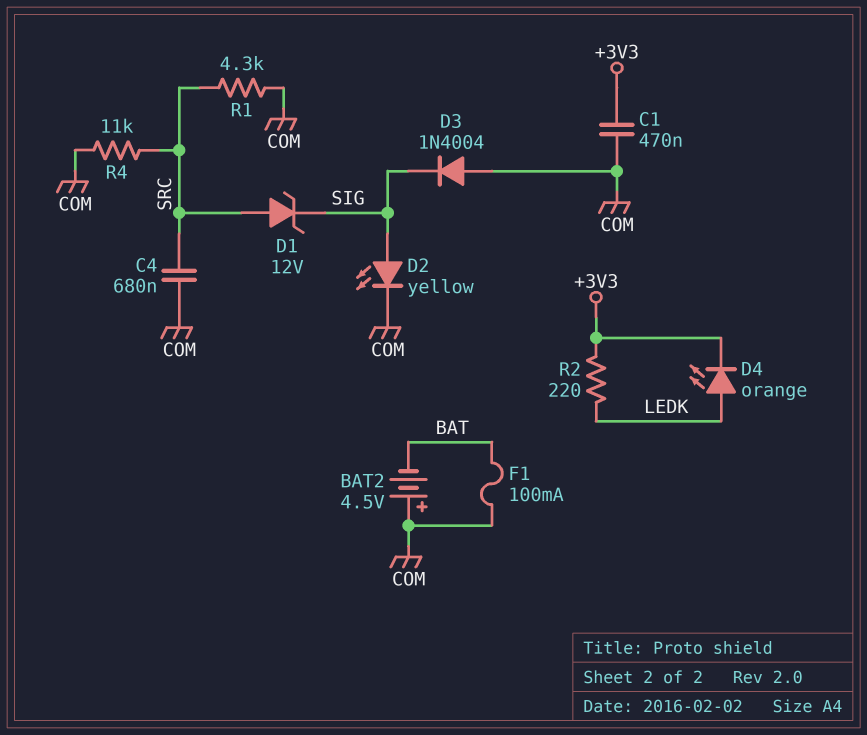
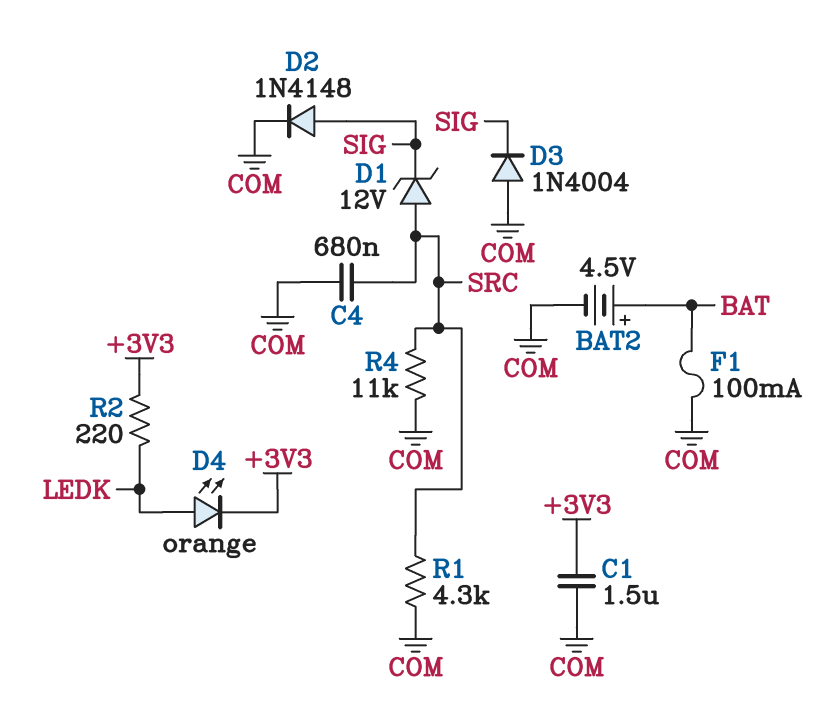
BAT2: 4.5V (plus COM, minus BAT) -> 4.5V (plus BAT, minus COM)
C1: 470nF (+3V3, COM) -> 1.5uF (+3V3, COM)
D2: LED yellow (A SIG, K COM) -> diode 1N4148 (A SIG, K COM)

